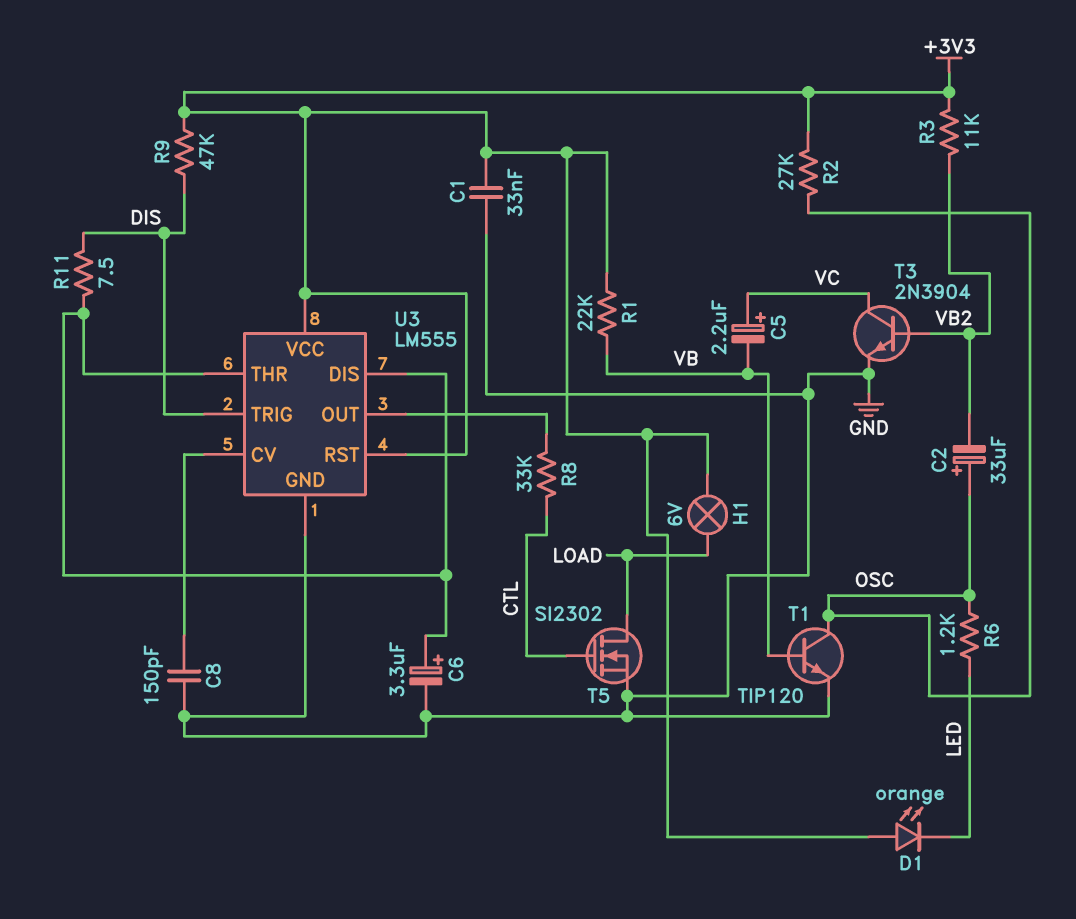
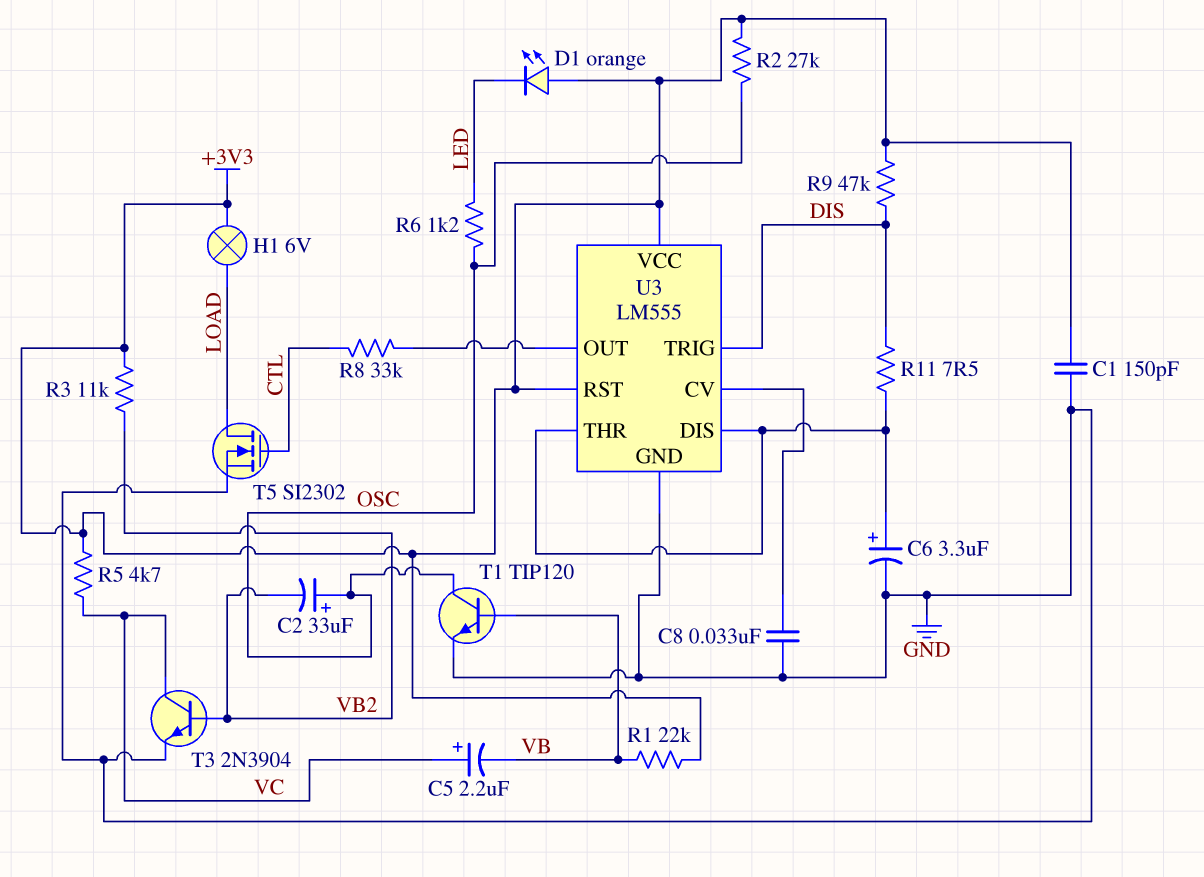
C1: 33nF (+3V3, GND) -> 150pF (+3V3, GND)
C8: 150pF (GND, U3/CV) -> 33nF (GND, U3/CV)
R5: none -> 4.7k (+3V3, VC)

